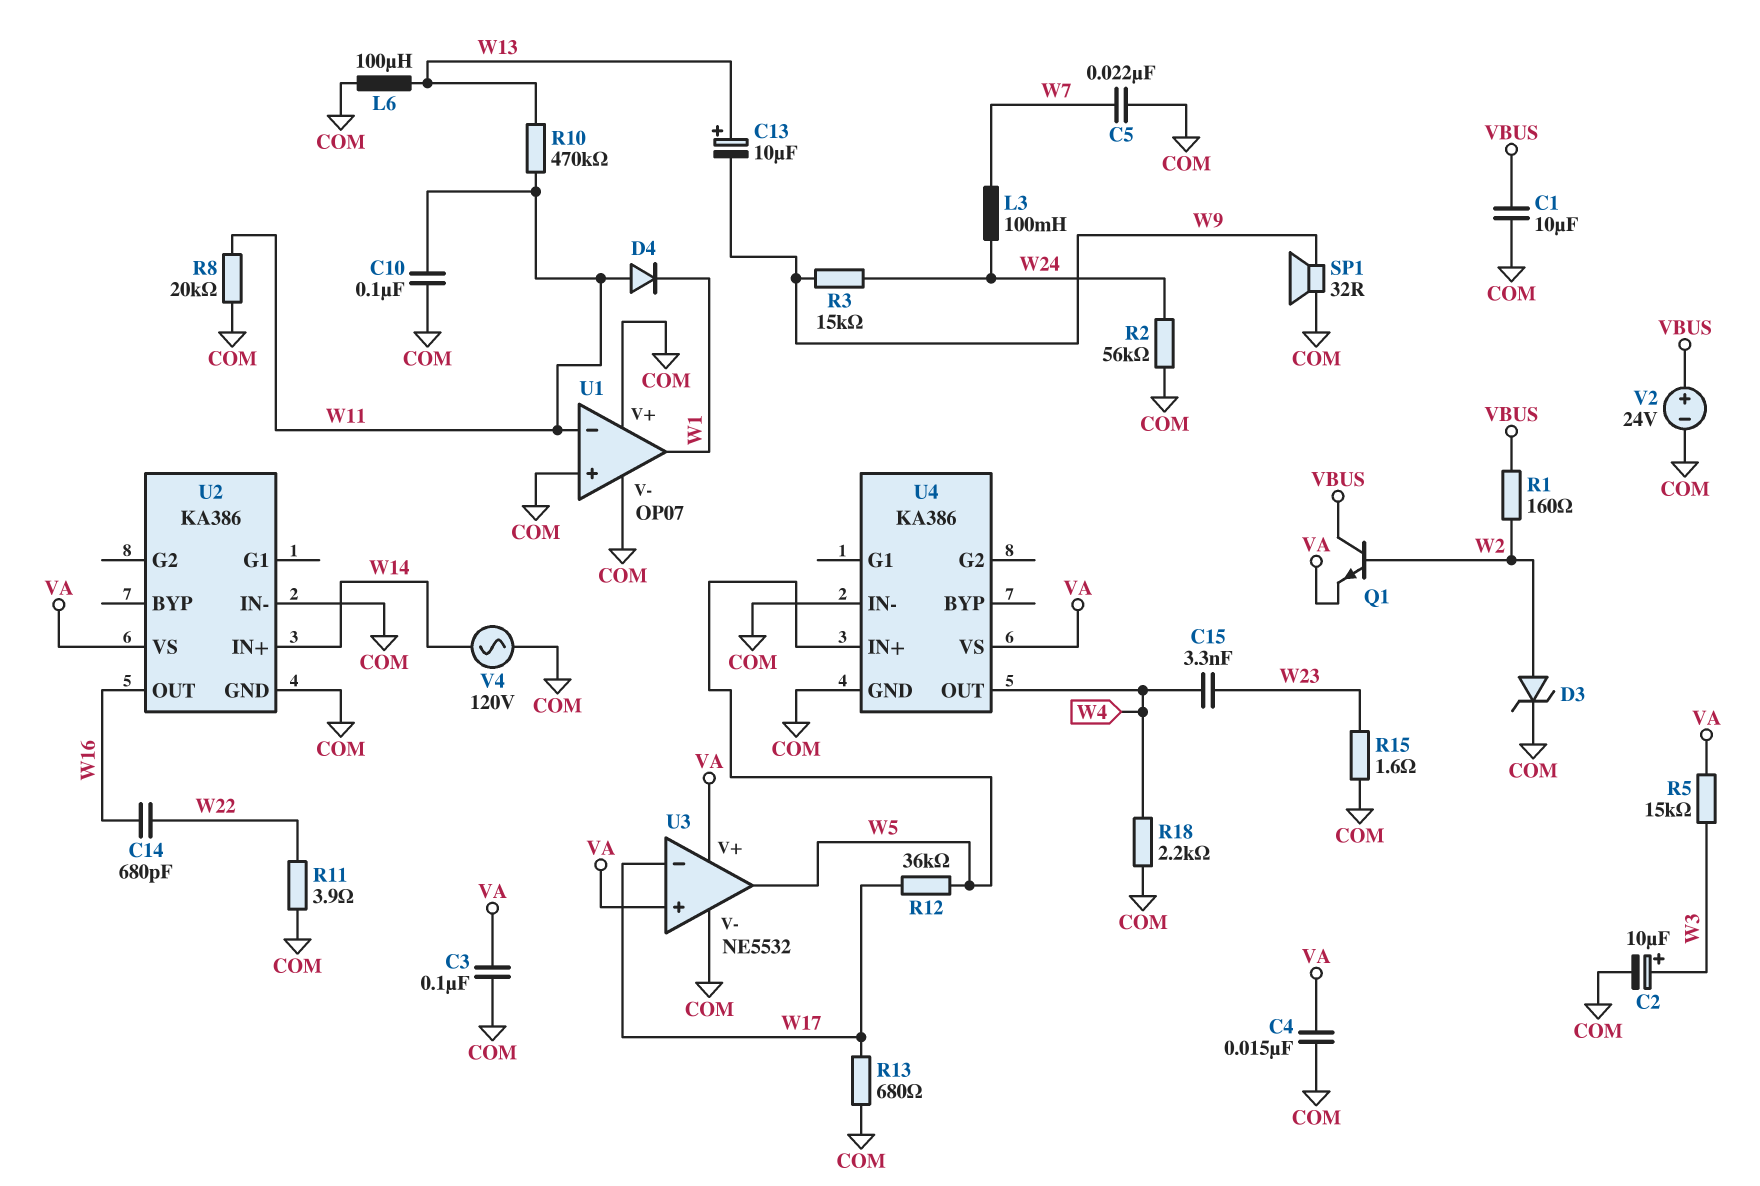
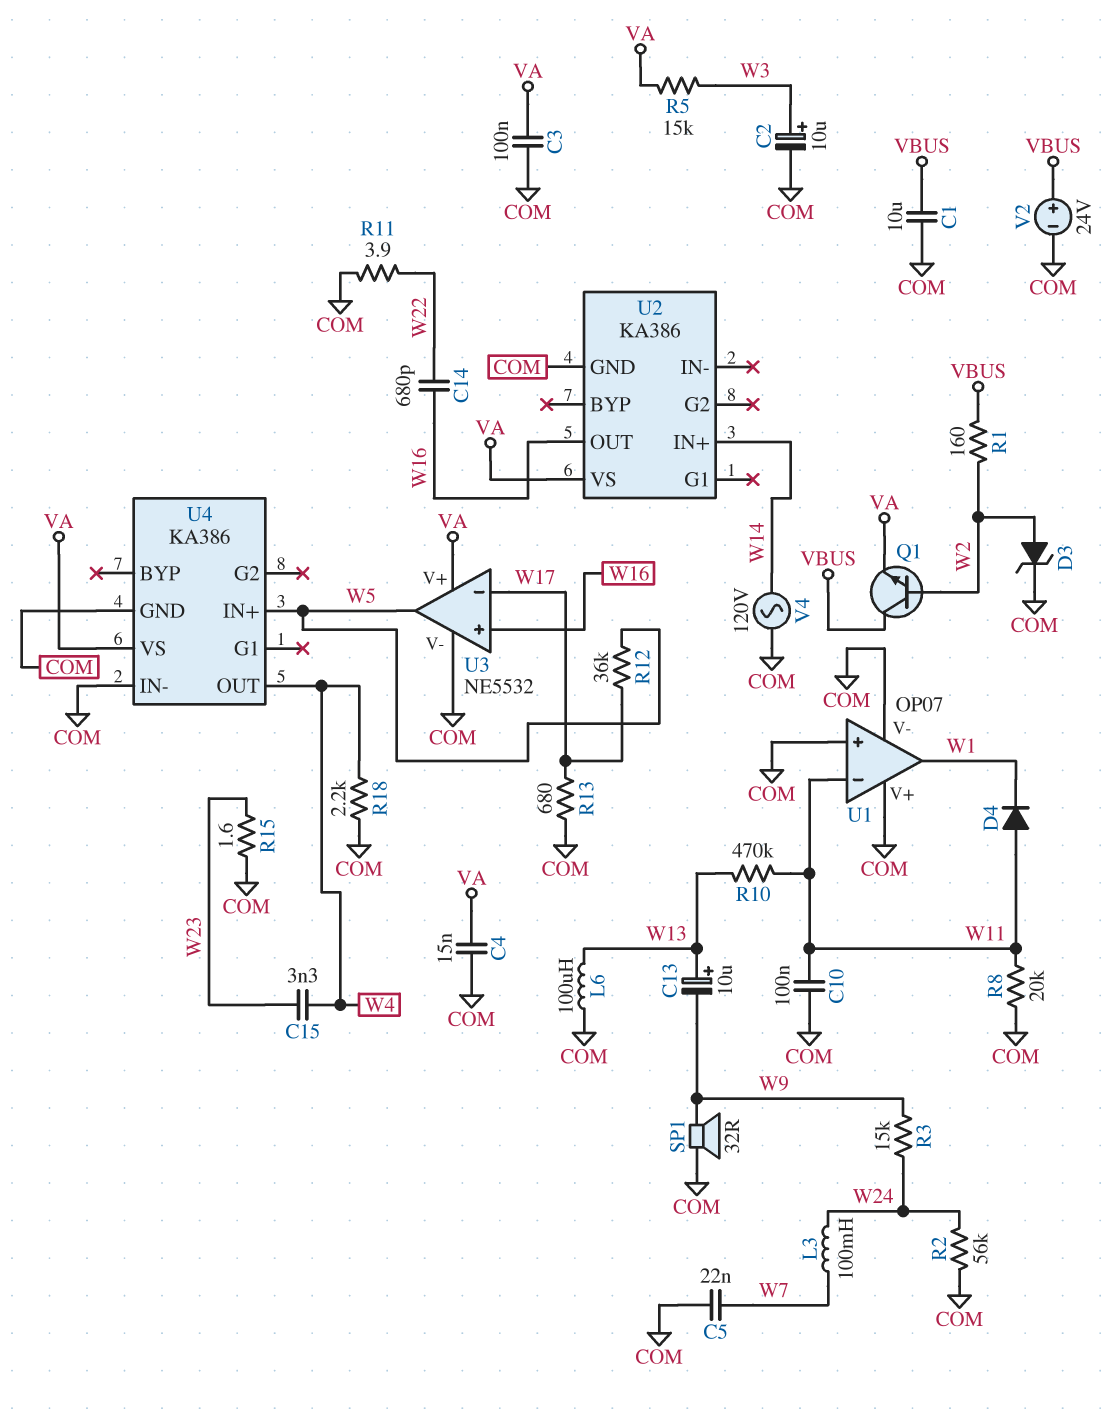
U2 pin IN-: COM -> none
U3 pin in+: VA -> W16

